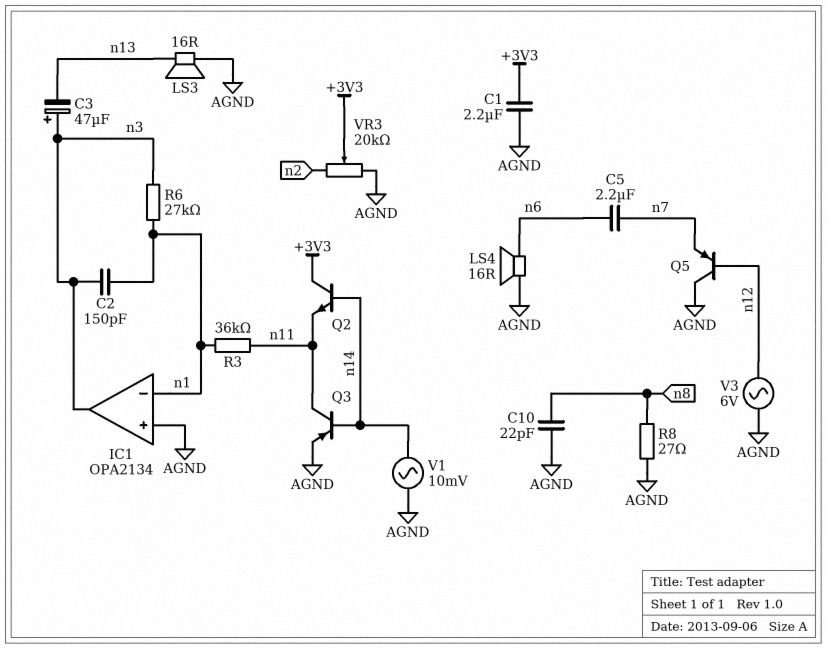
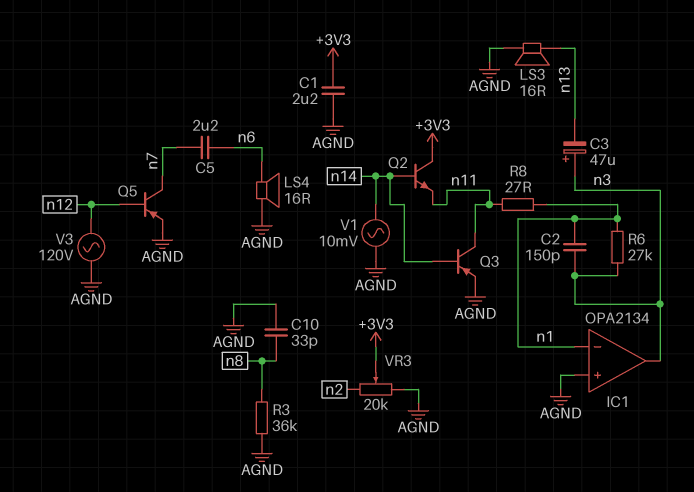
C10: 22pF (AGND, n8) -> 33pF (AGND, n8)
Q5: PNP (B n12, C AGND, E n7) -> PNP (B n12, C n7, E AGND)
R3: 36k (n1, n11) -> 36k (AGND, n8)
R8: 27 (AGND, n8) -> 27 (n1, n11)
V3: AC 6V (AGND, n12) -> AC 120V (AGND, n12)

